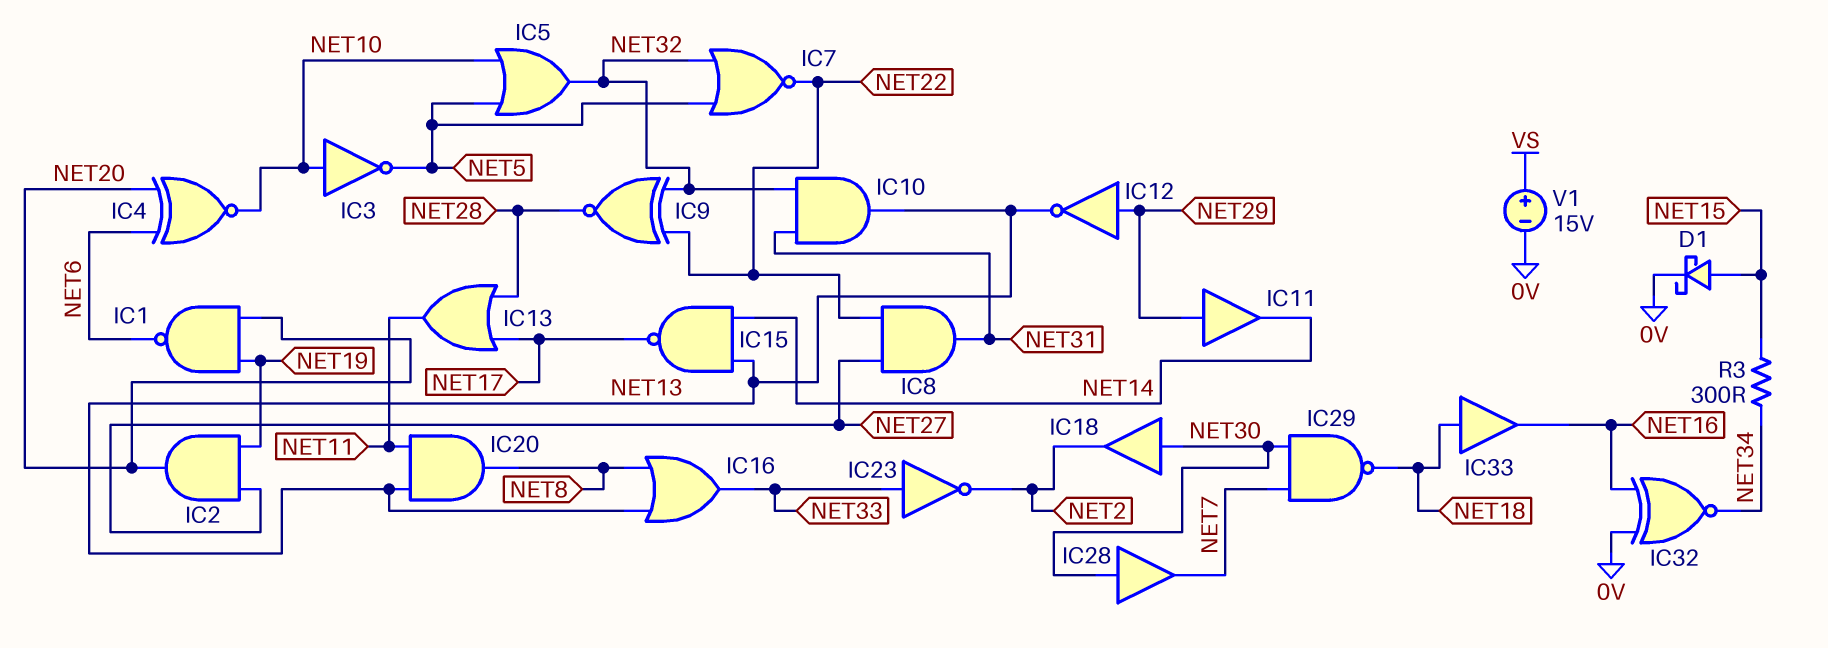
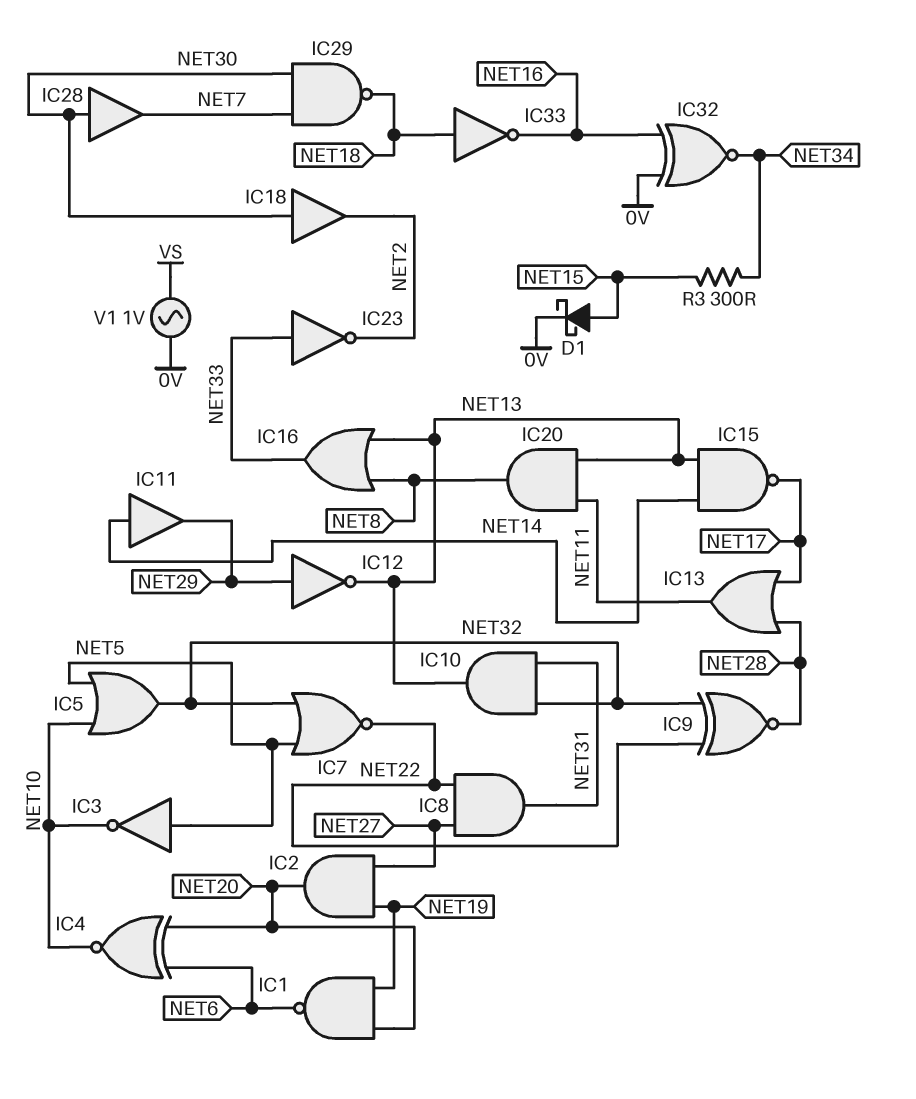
IC3: NOT (in NET10, out NET5) -> NOT (in NET5, out NET10)
IC11: buffer (in NET29, out NET14) -> buffer (in NET14, out NET29)
IC33: buffer (in NET18, out NET16) -> NOT (in NET18, out NET16)
V1: 15V (plus VS, minus 0V) -> AC 1V (0V, VS)

